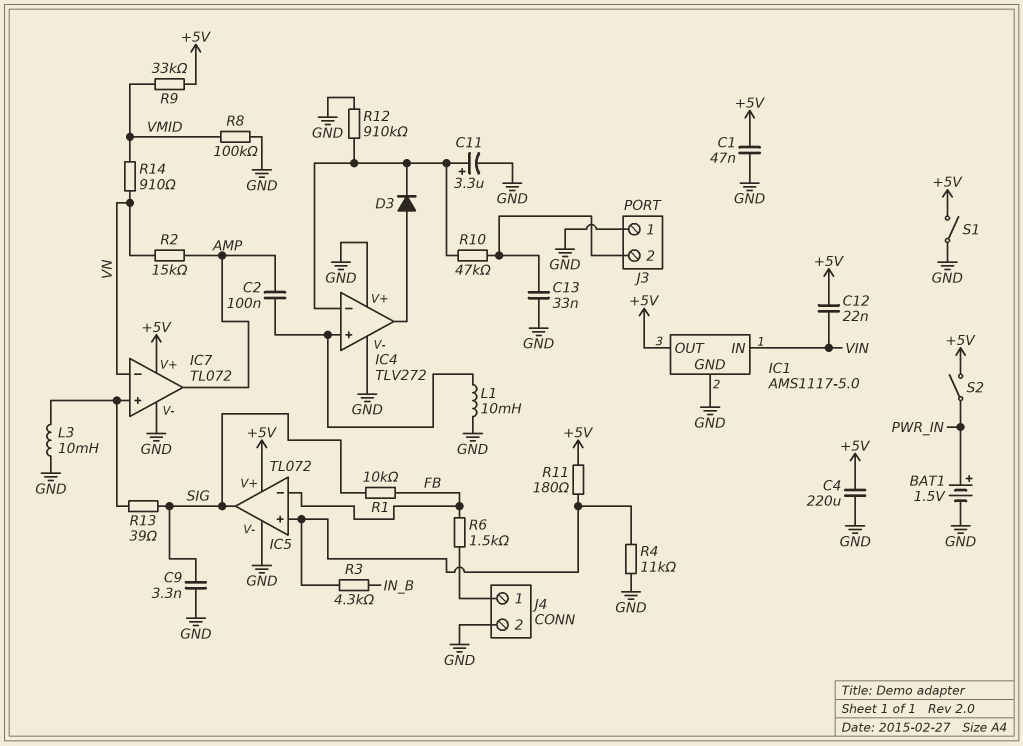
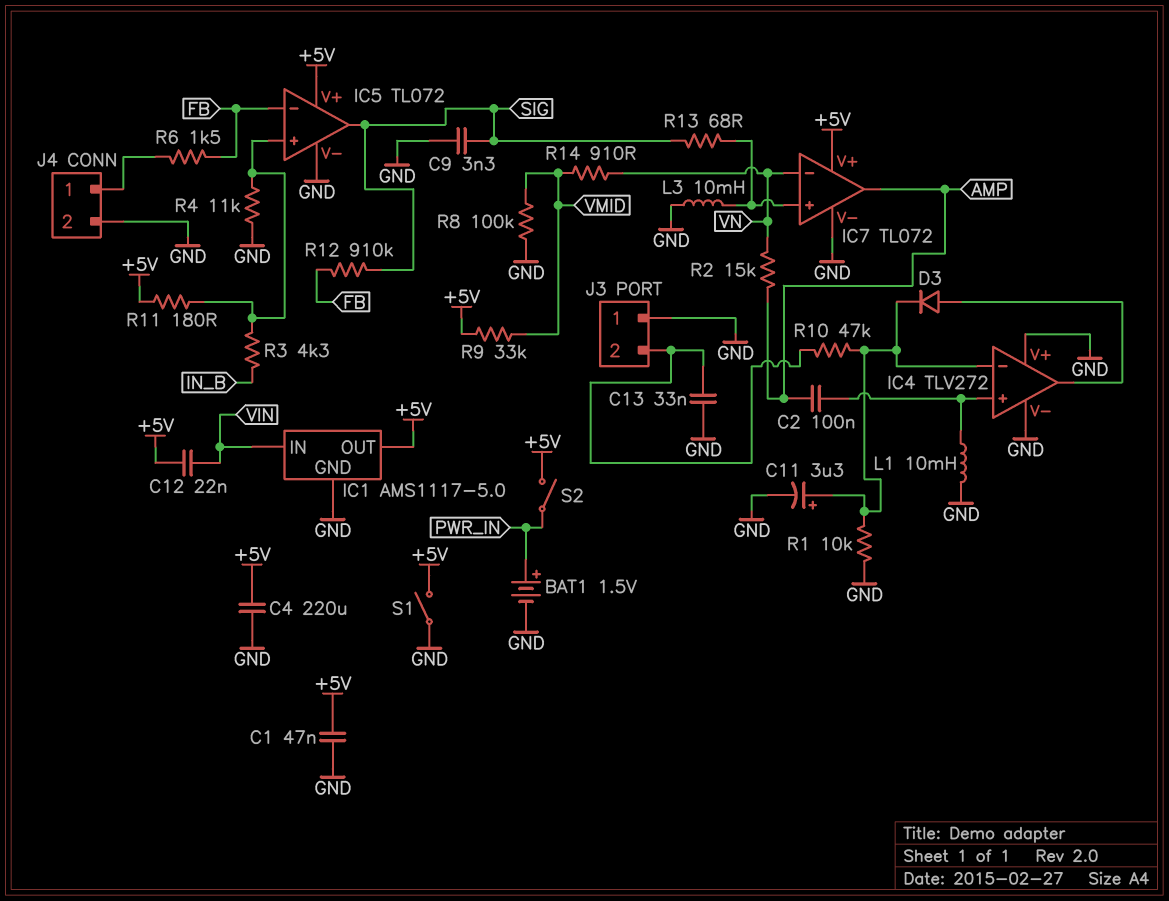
R1: 10k (FB, SIG) -> 10k (GND, IC4/in-)
R12: 910k (GND, IC4/in-) -> 910k (FB, SIG)
R13: 39 (IC7/in+, SIG) -> 68 (IC7/in+, SIG)

